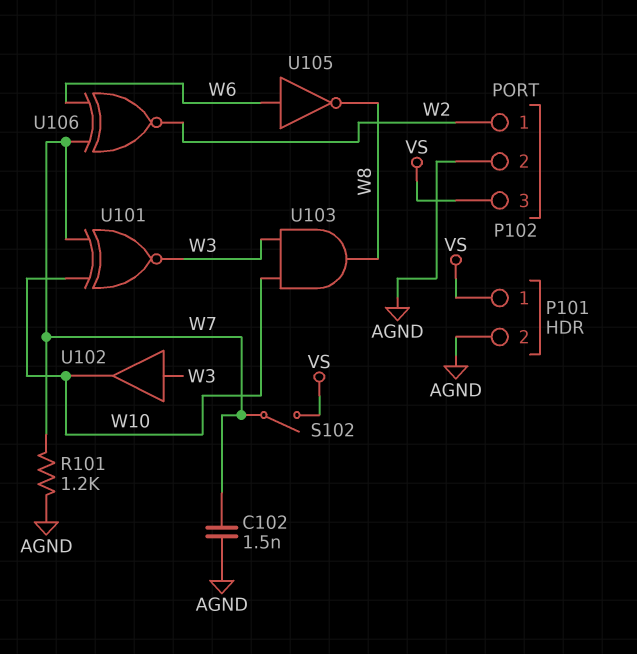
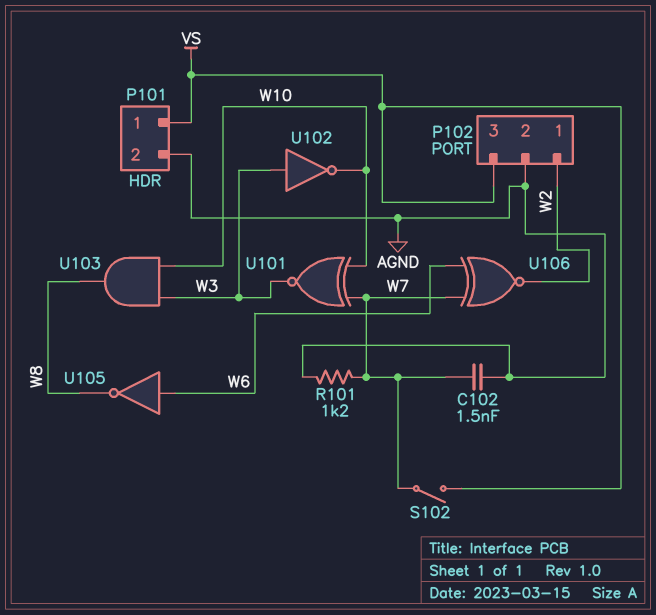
U102: buffer (in W3, out W10) -> NOT (in W3, out W10)

